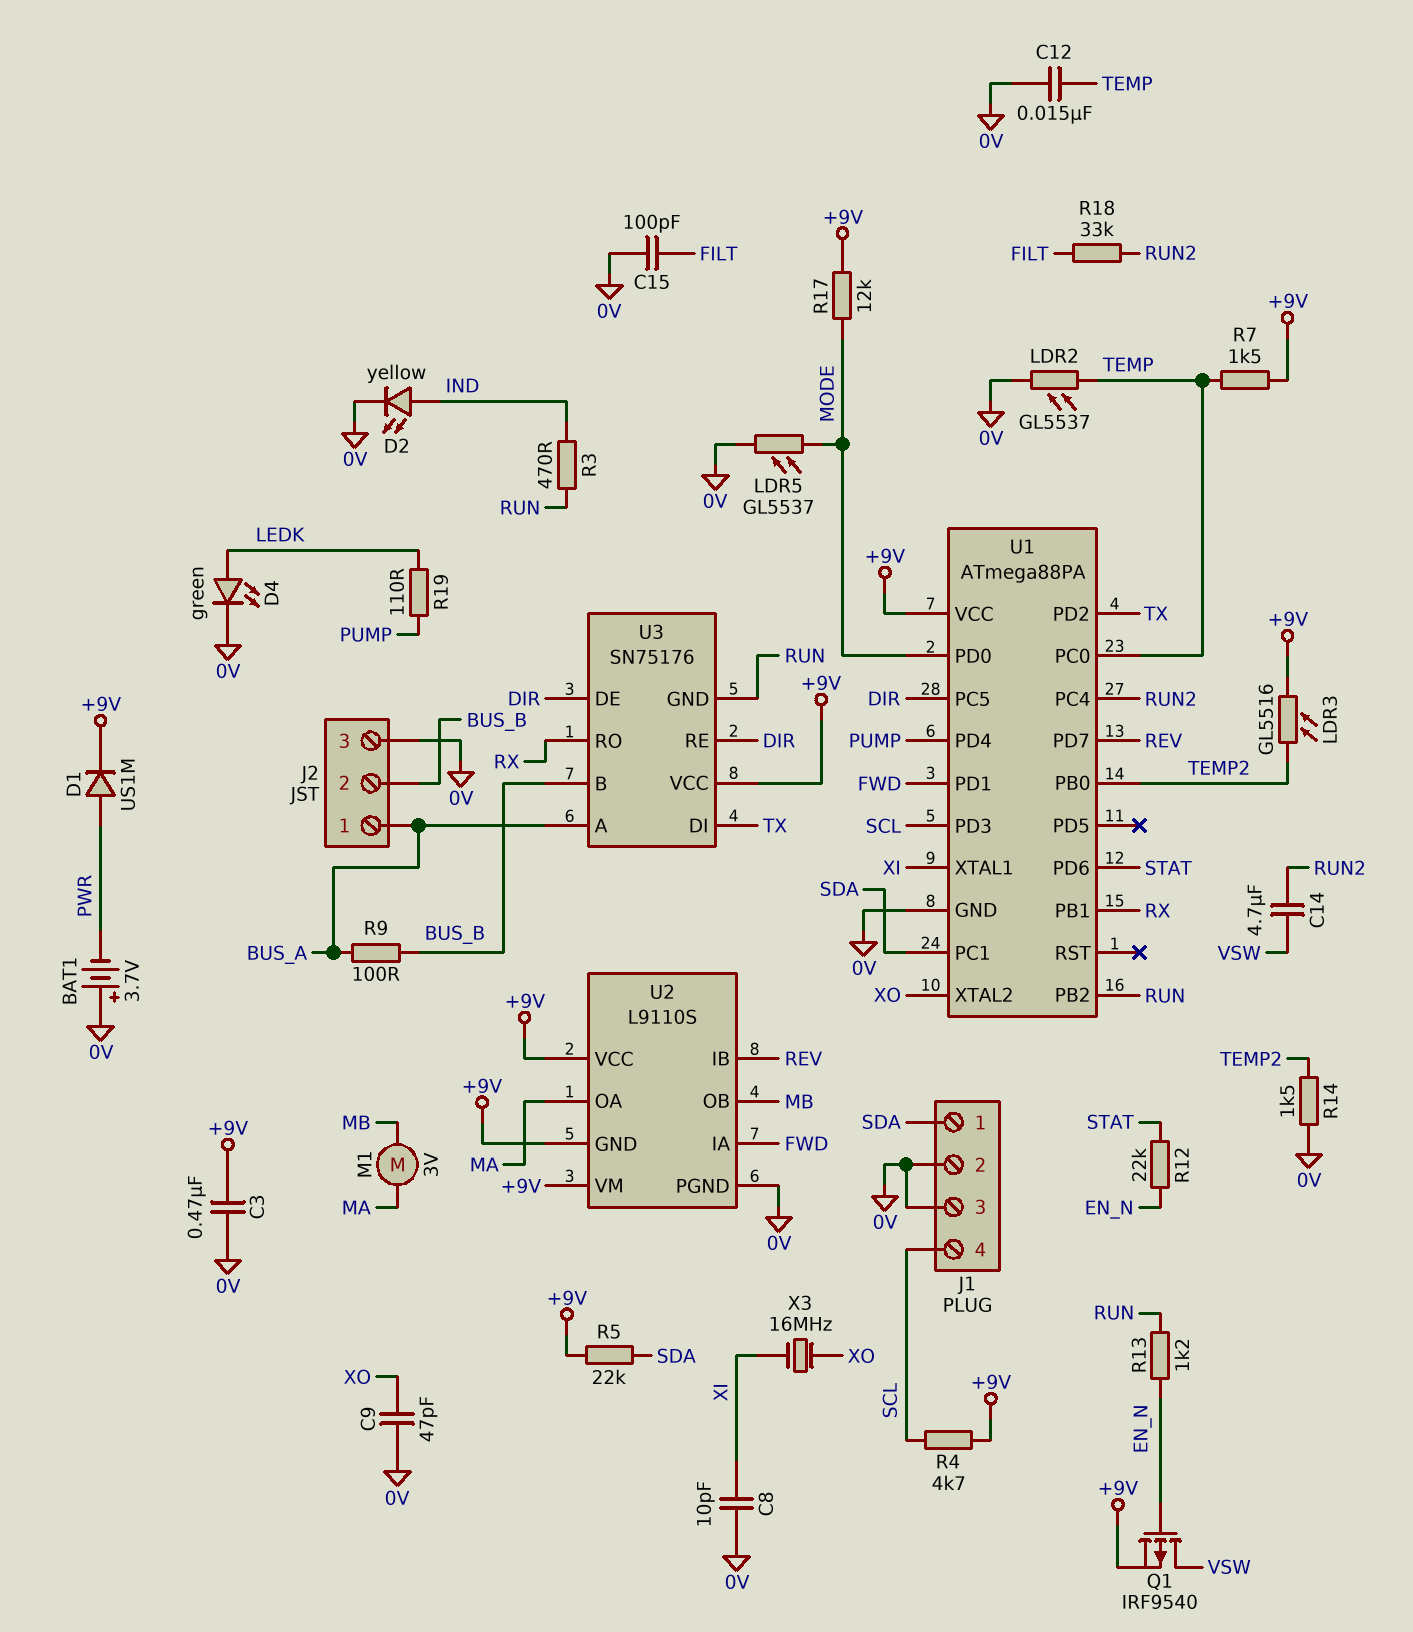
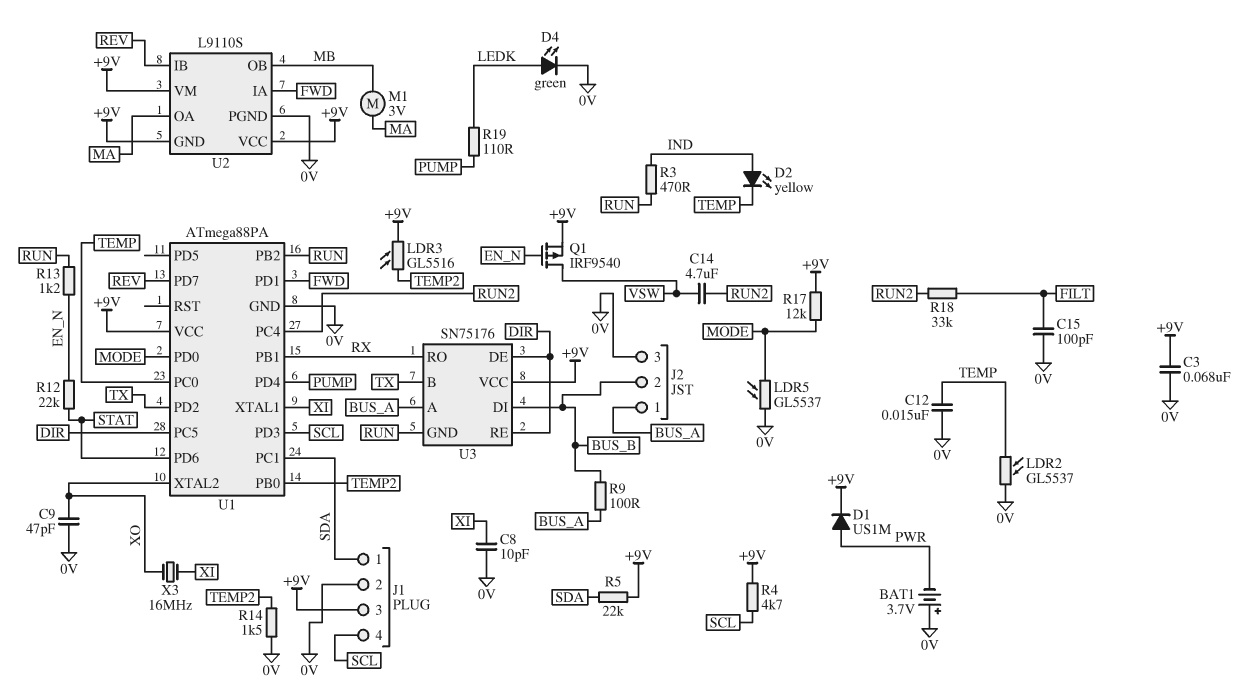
C3: 470nF (+9V, 0V) -> 68nF (+9V, 0V)
D2: LED yellow (A IND, K 0V) -> LED yellow (A IND, K TEMP)
J1 pin 3: 0V -> +9V
R7: 1.5k (+9V, TEMP) -> none
U3 pin B: BUS_B -> TX
U3 pin DI: TX -> BUS_B

